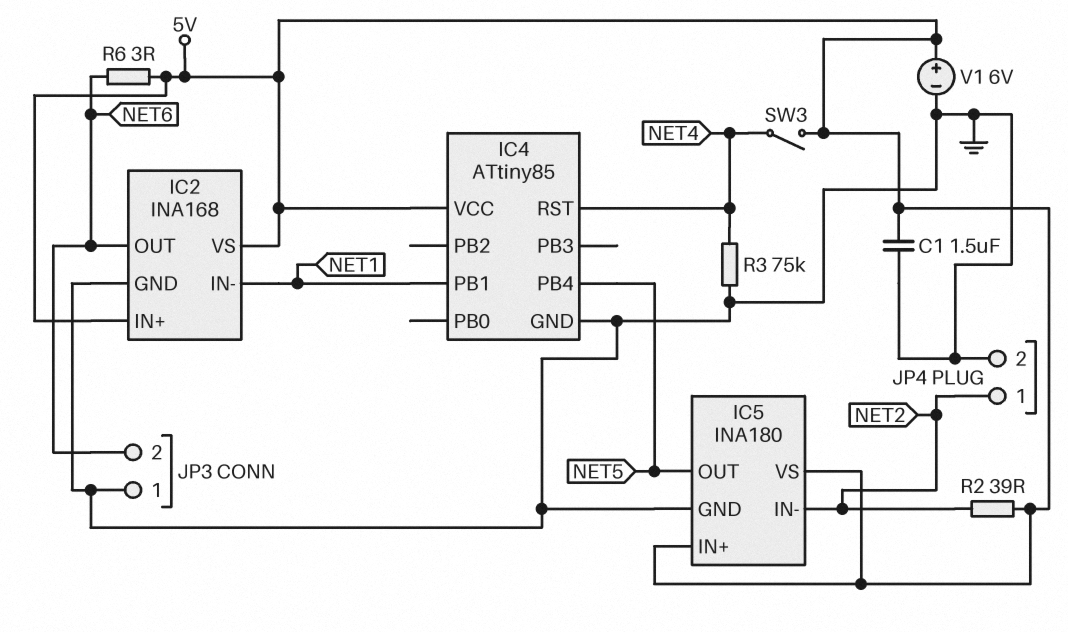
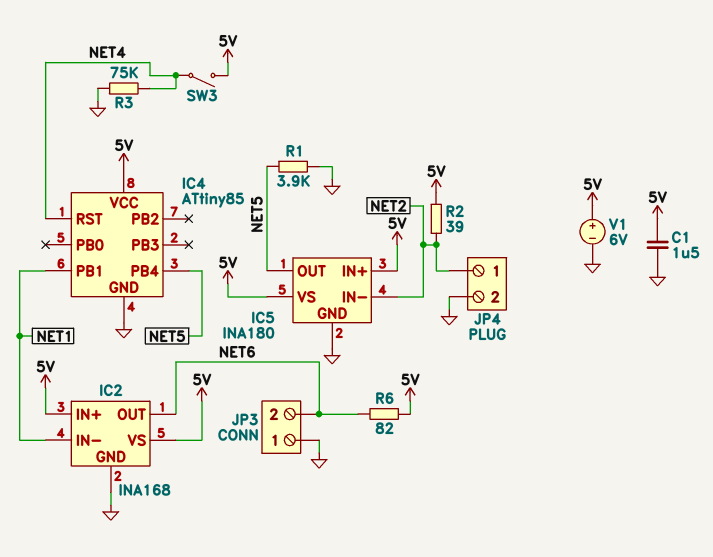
R1: none -> 3.9k (GND, NET5)
R6: 3 (5V, NET6) -> 82 (5V, NET6)

